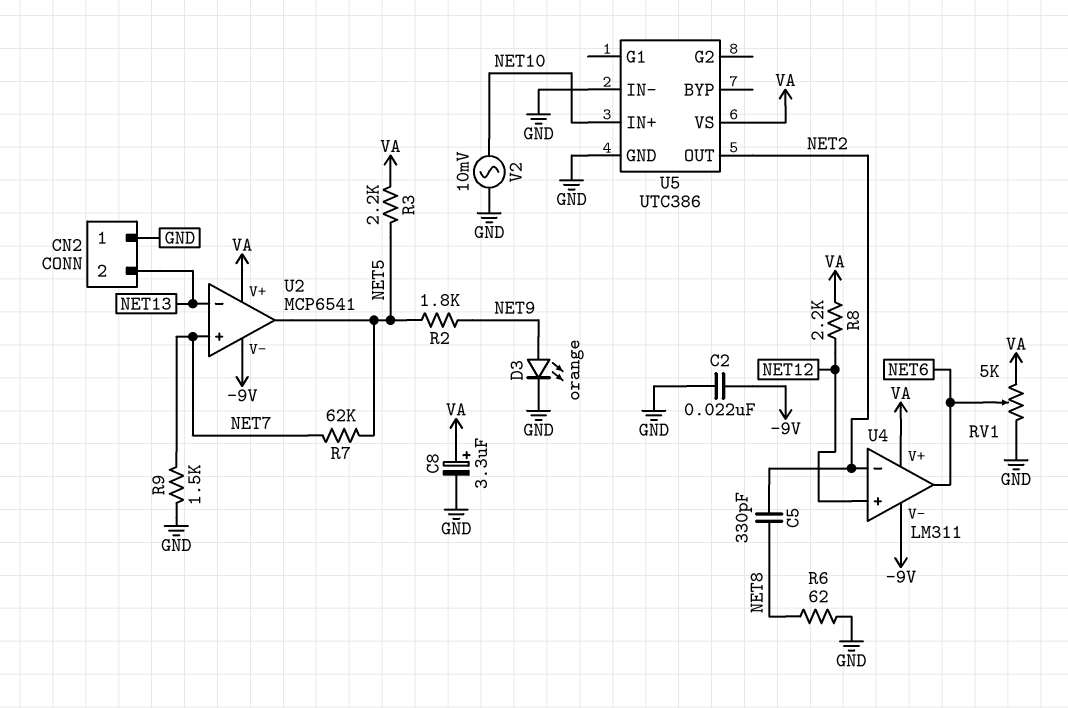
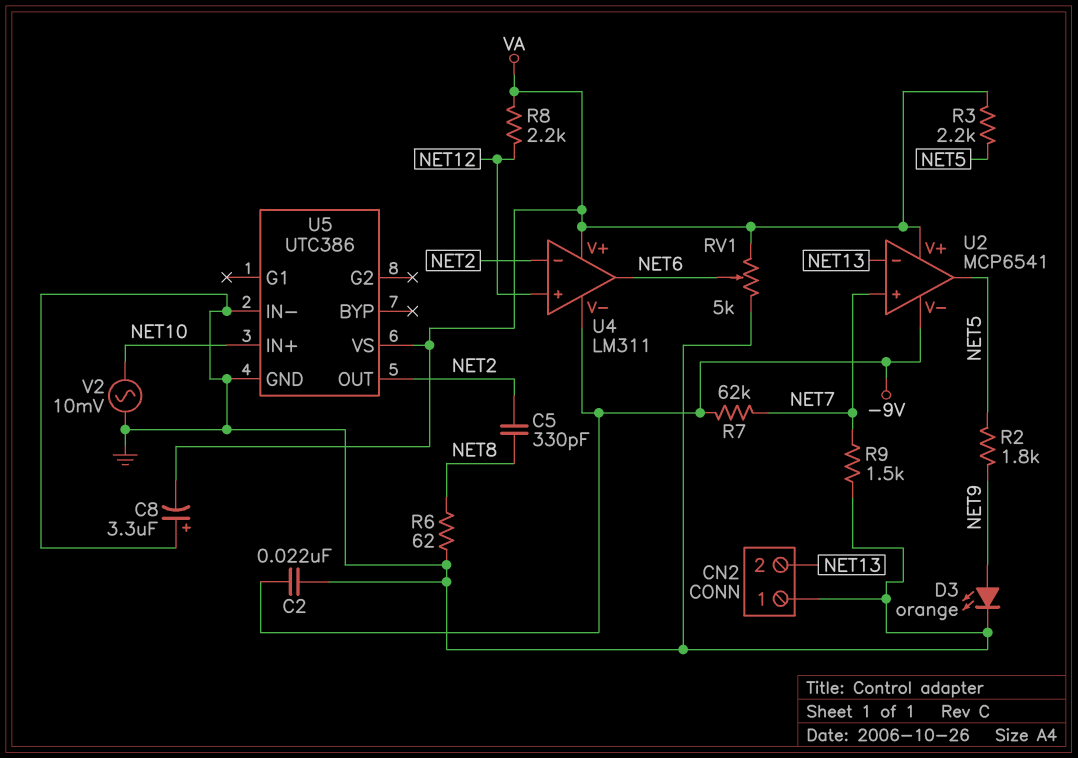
C8: 3.3uF (plus VA, minus GND) -> 3.3uF (plus GND, minus VA)
R7: 62k (NET5, NET7) -> 62k (-9V, NET7)

